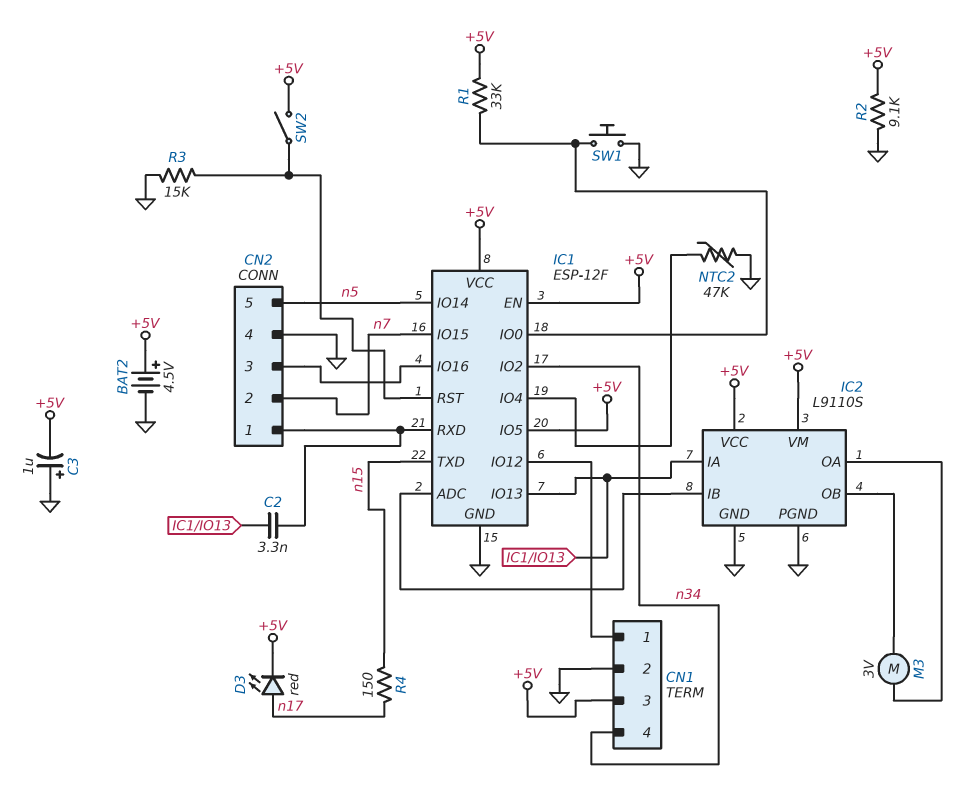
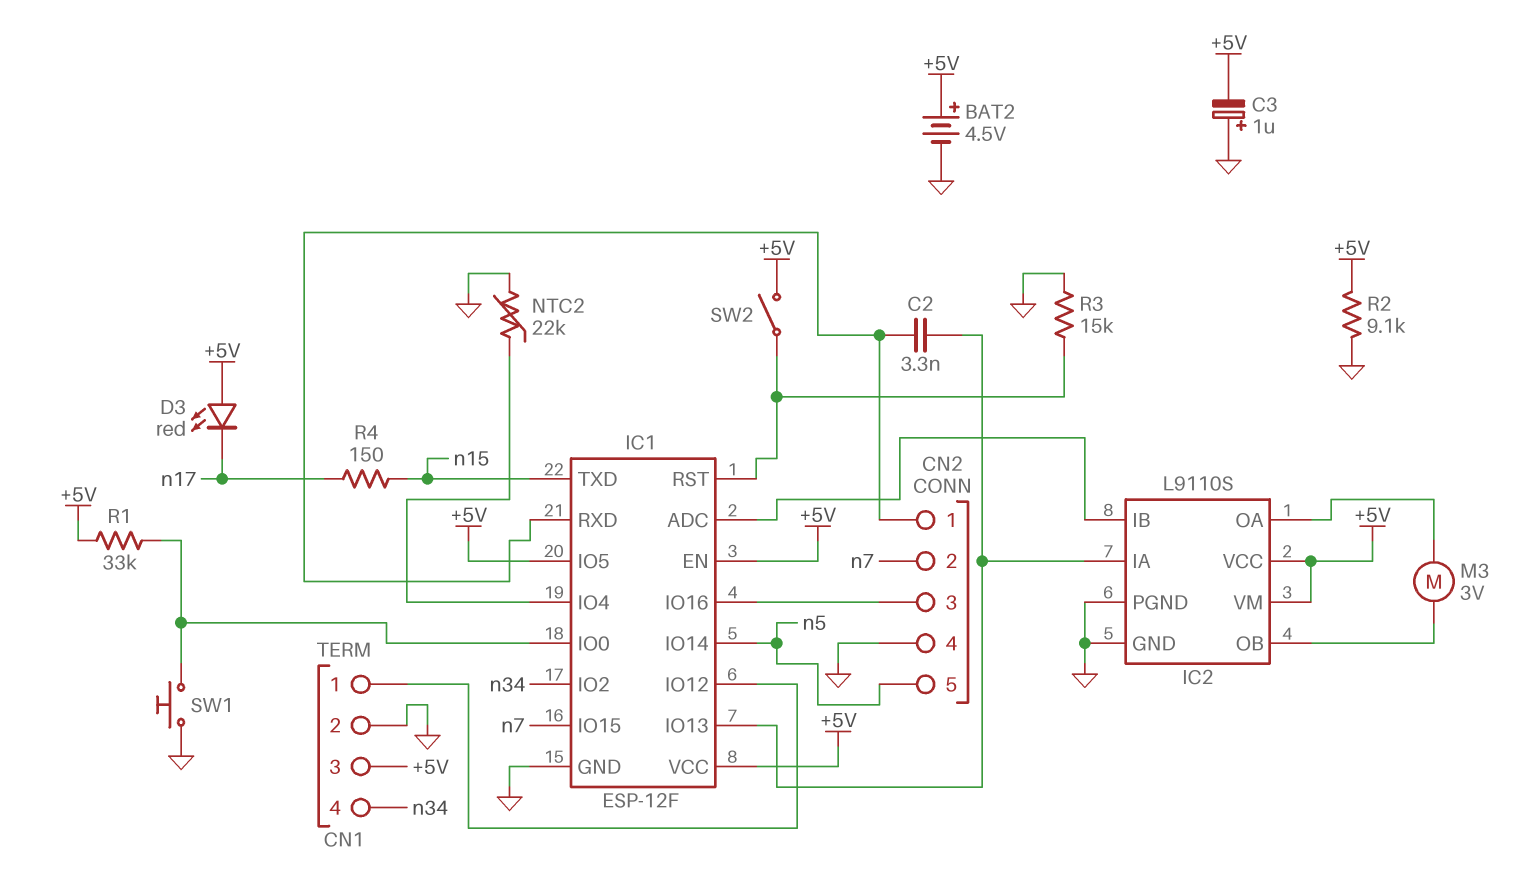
D3: LED red (A n17, K +5V) -> LED red (A +5V, K n17)
NTC2: 47k (GND, IC1/IO4) -> 22k (GND, IC1/IO4)

